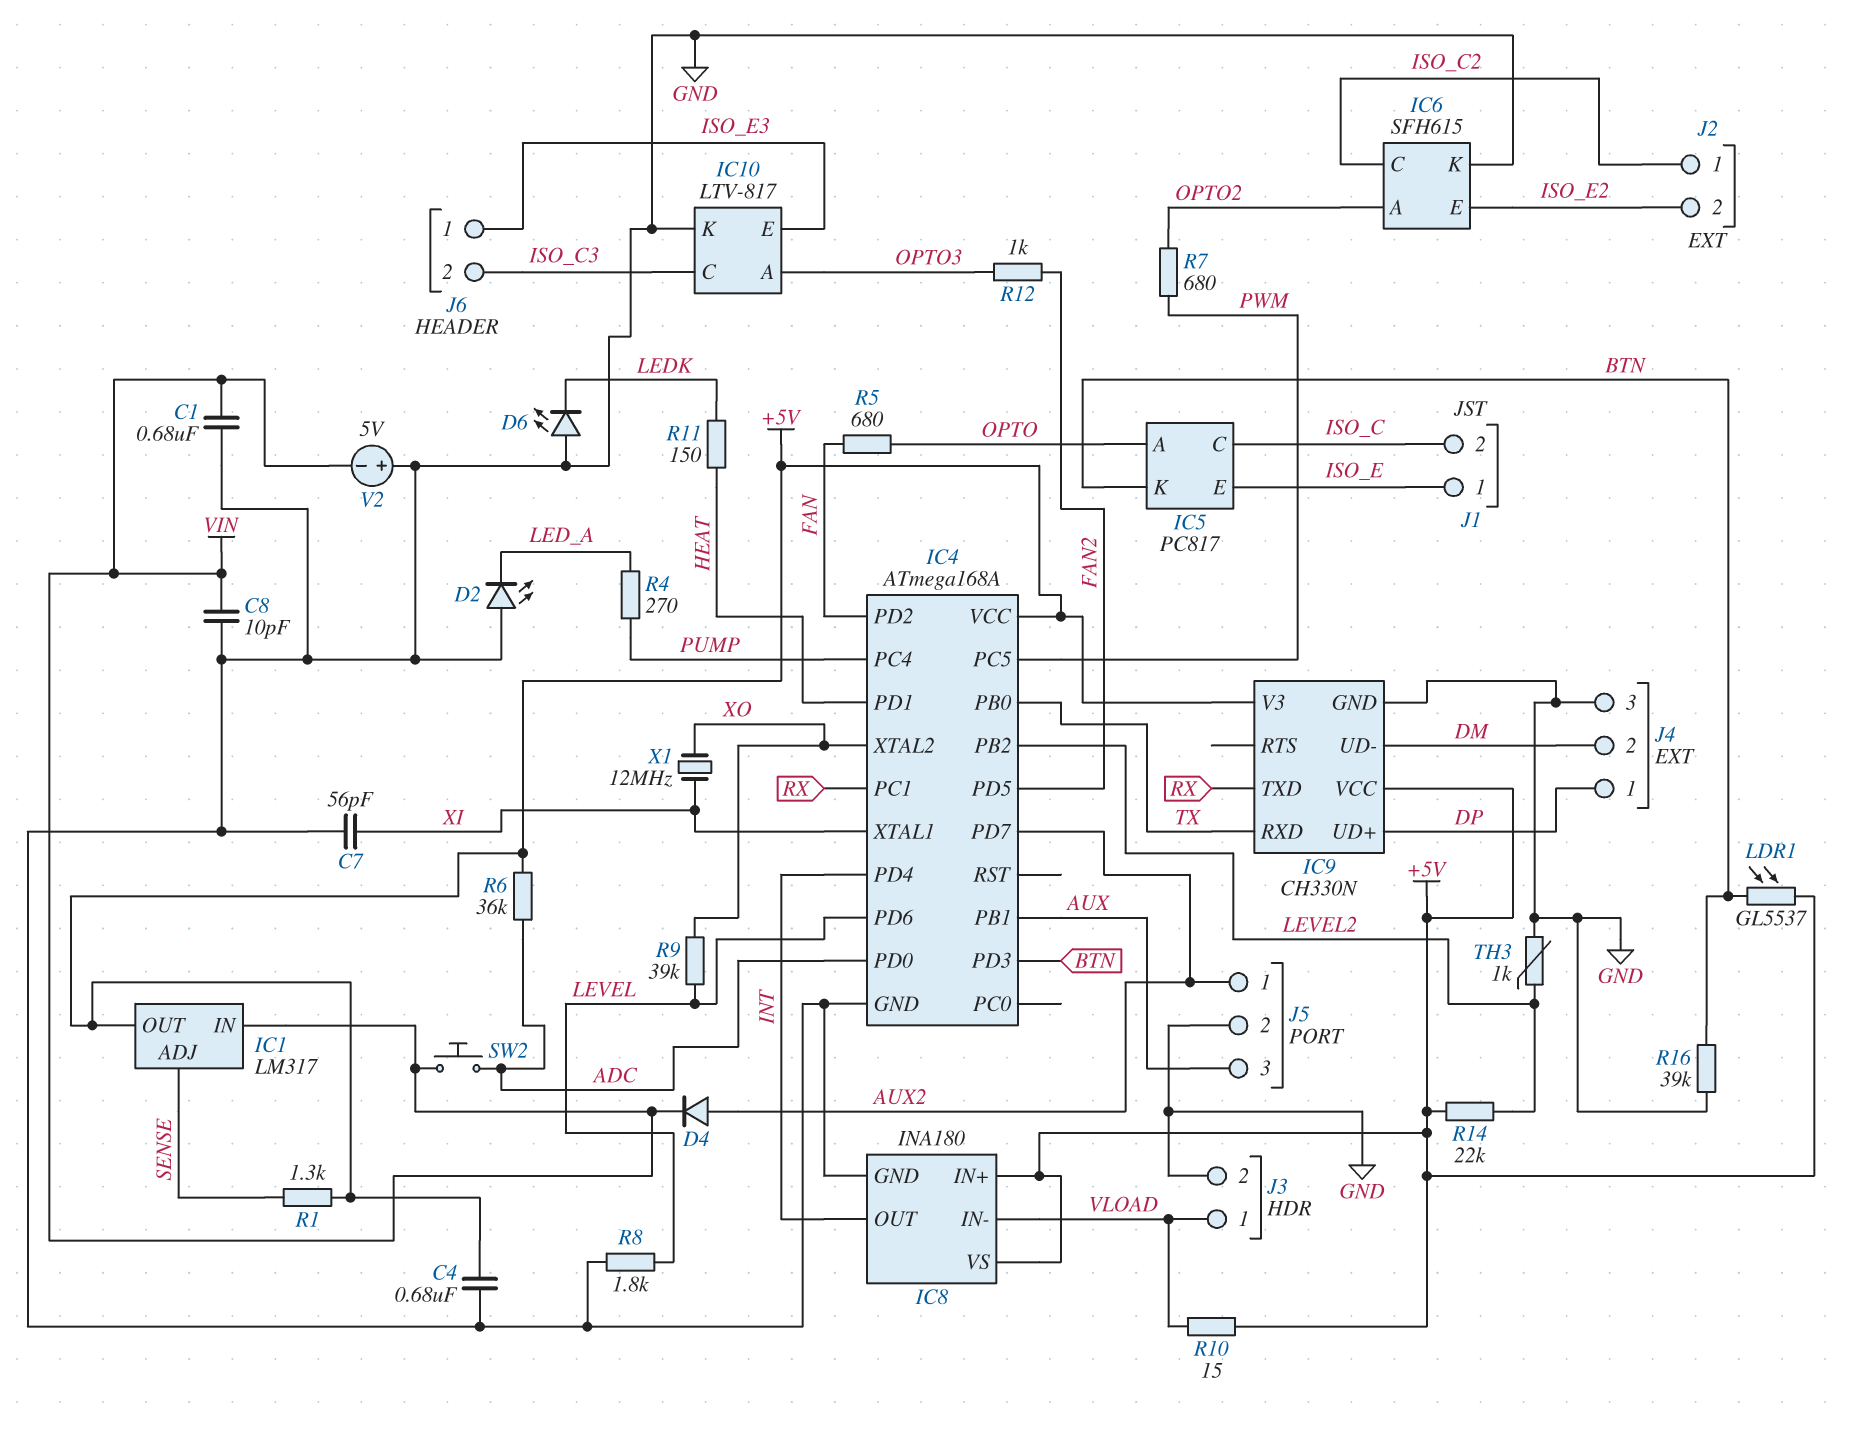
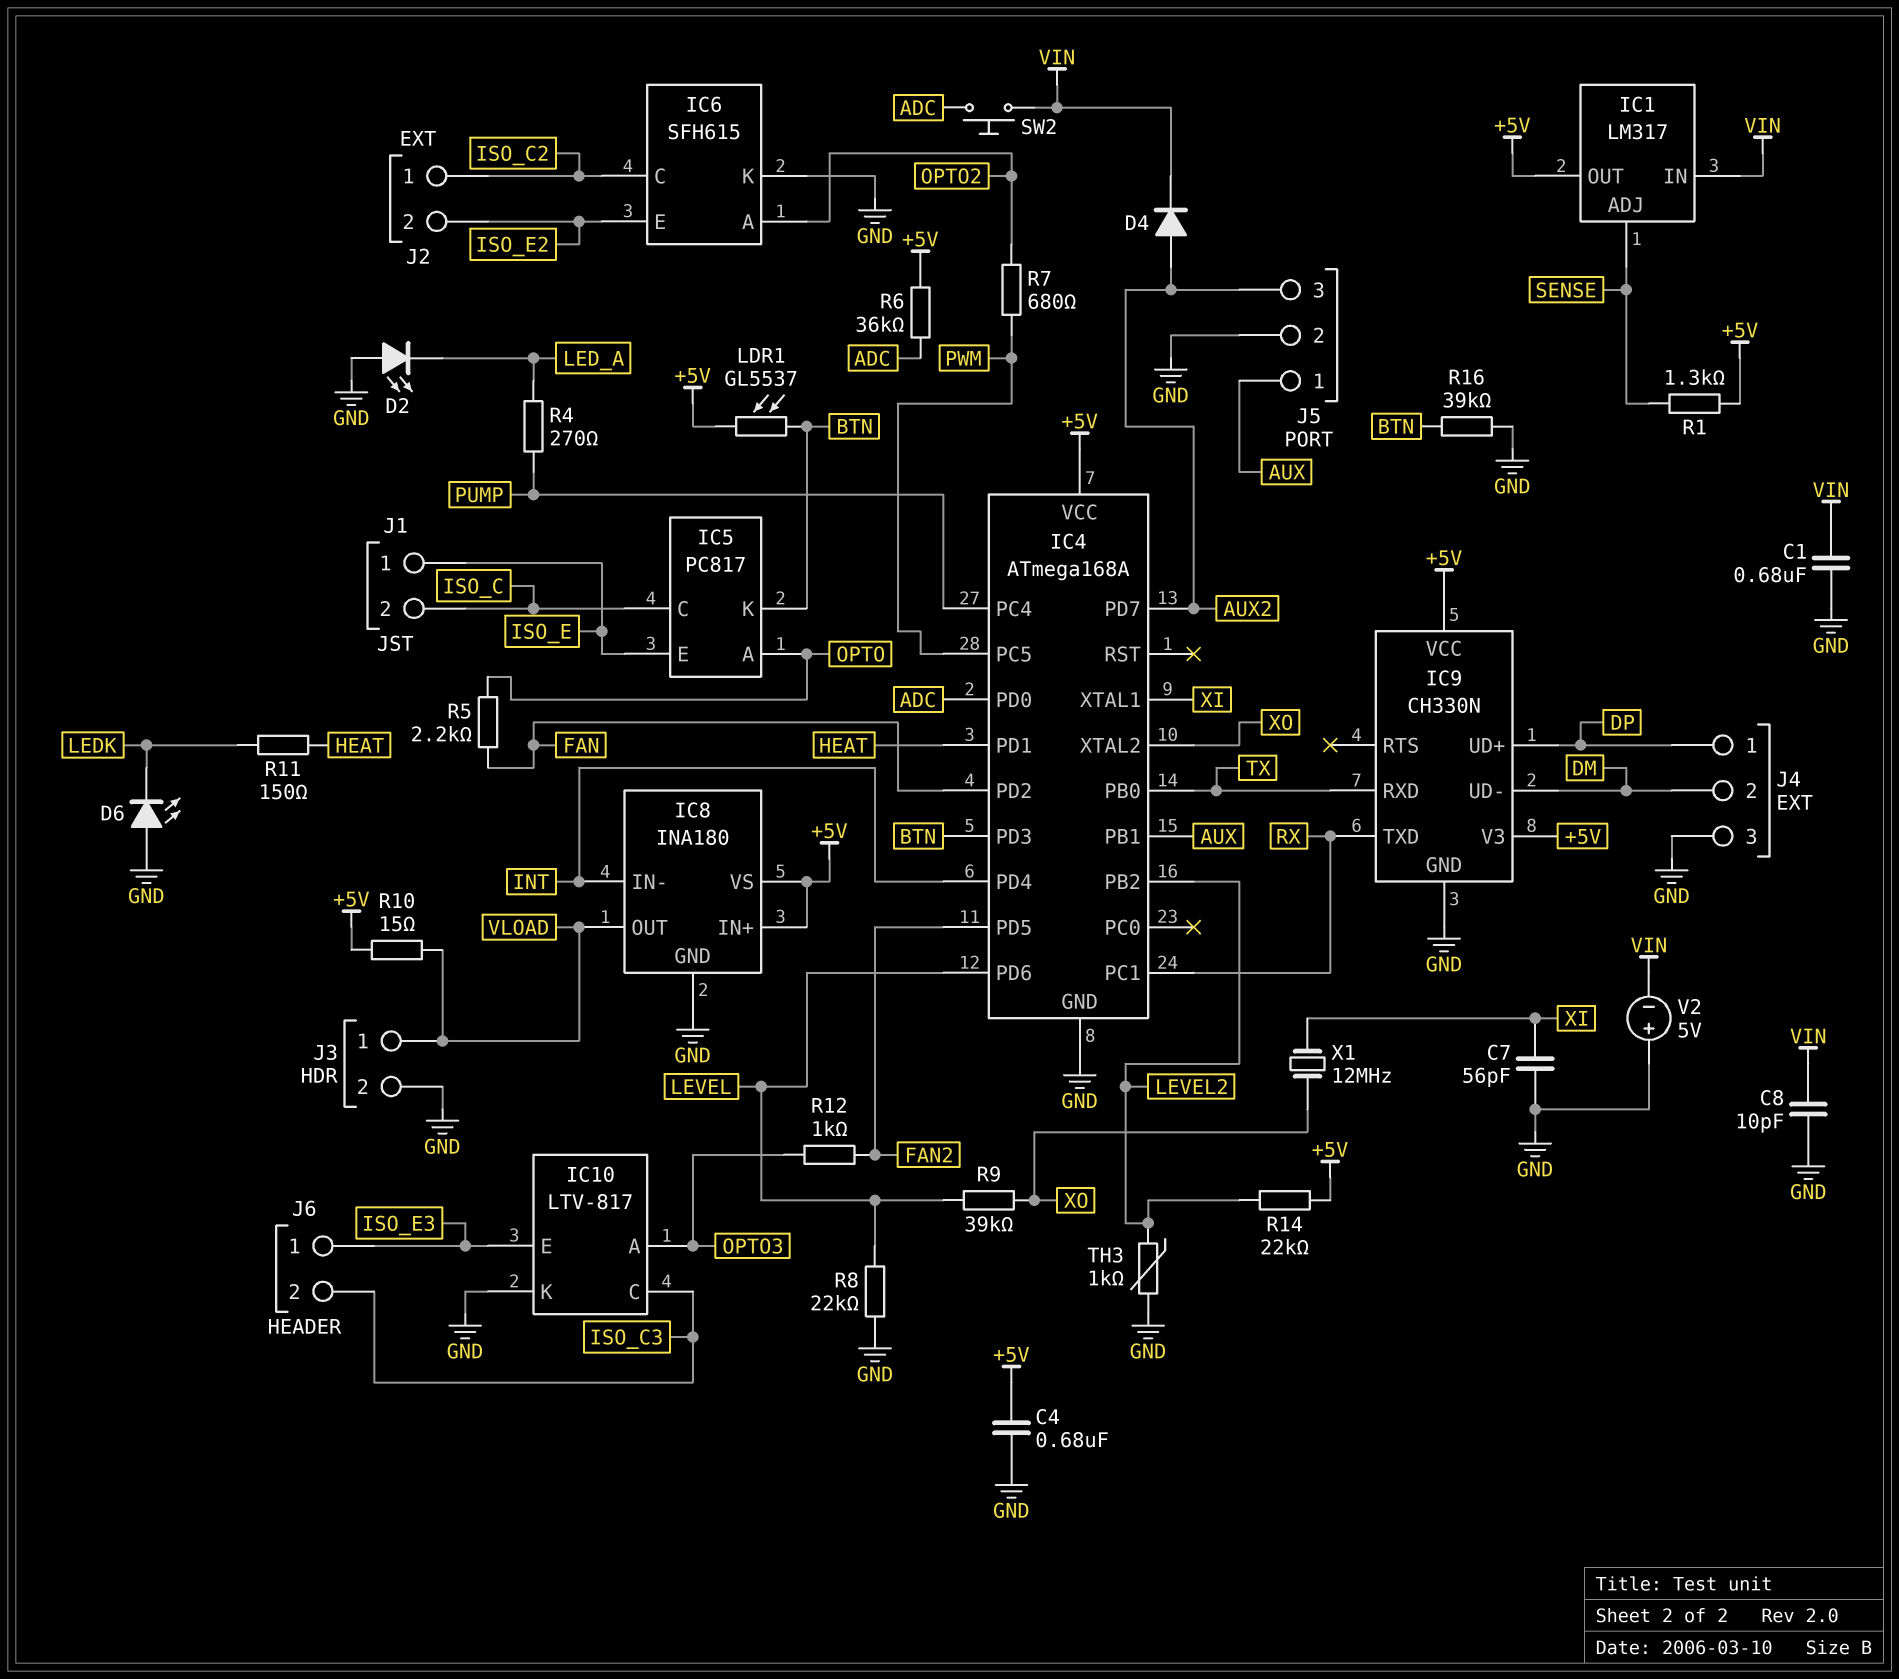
IC8 pin IN-: VLOAD -> INT
IC8 pin OUT: INT -> VLOAD
J5 pin 1: AUX2 -> AUX
J5 pin 3: AUX -> AUX2
R5: 680 (FAN, OPTO) -> 2.2k (FAN, OPTO)
R8: 1.8k (GND, LEVEL) -> 22k (GND, LEVEL)

